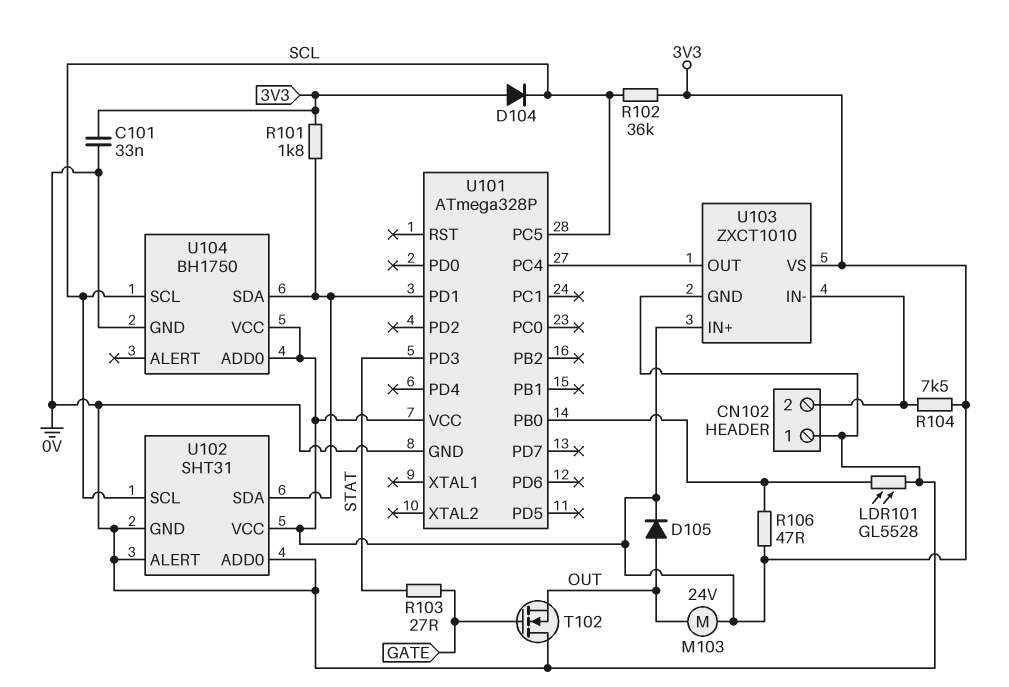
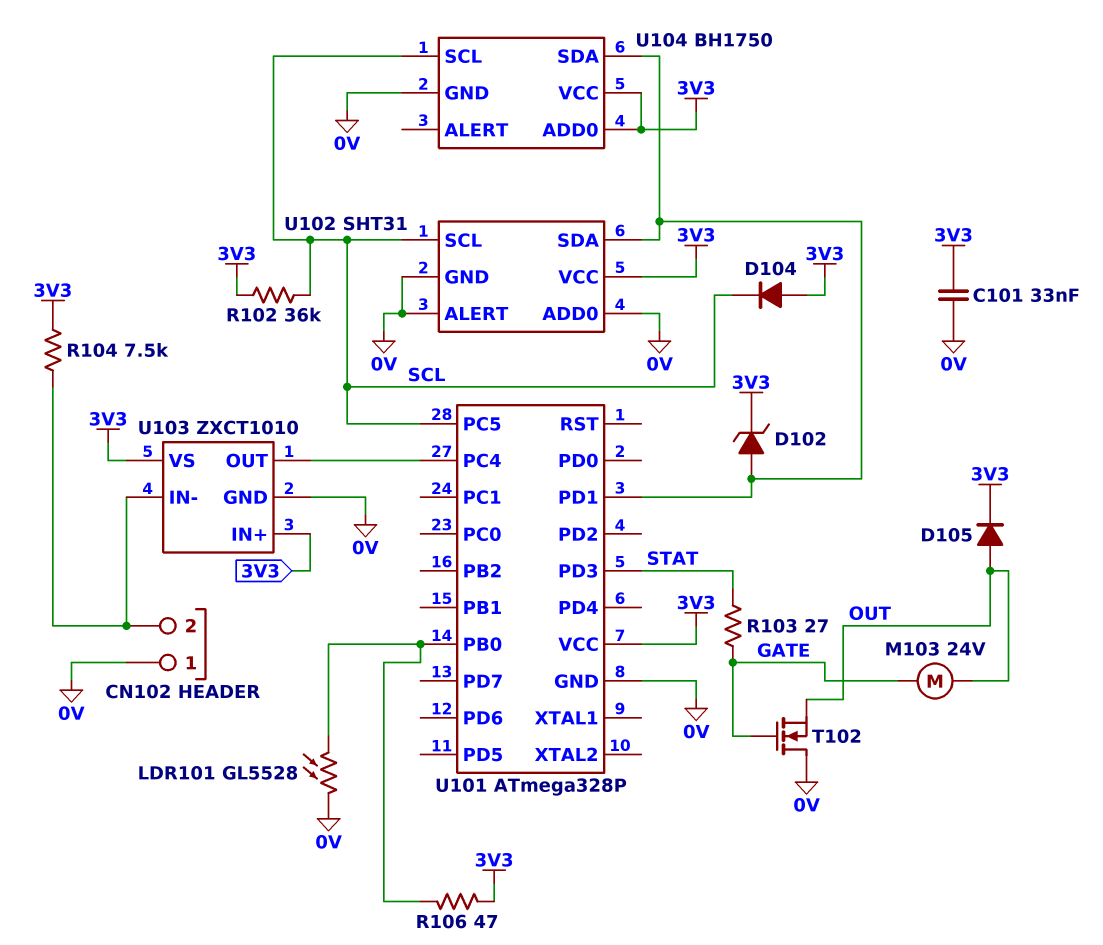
D102: none -> zener (A U101/PD1, K 3V3)
M103: motor 24V (3V3, OUT) -> motor 24V (GATE, OUT)
R101: 1.8k (3V3, U101/PD1) -> none

